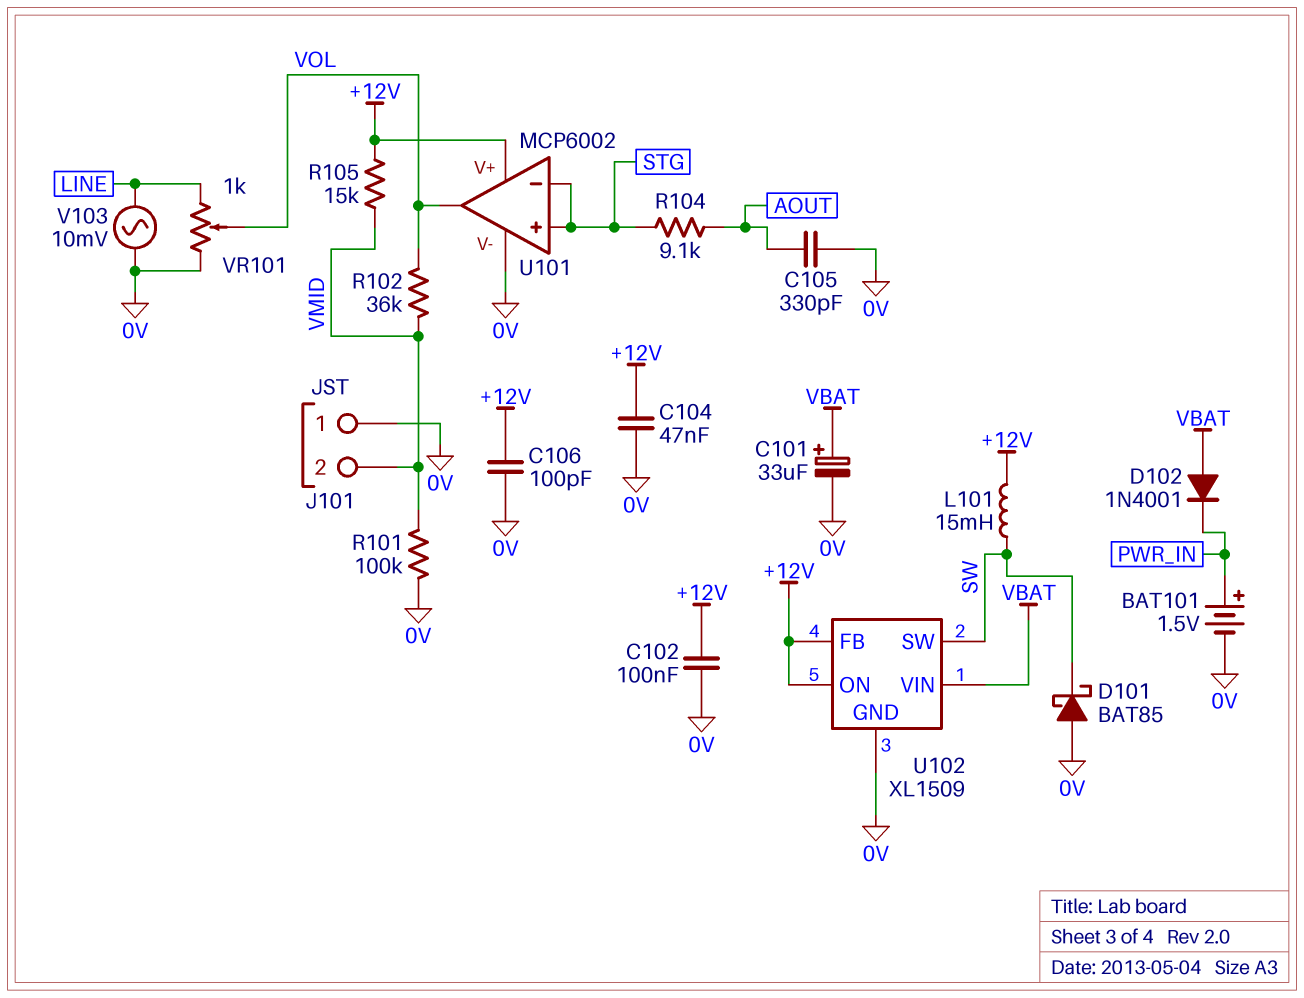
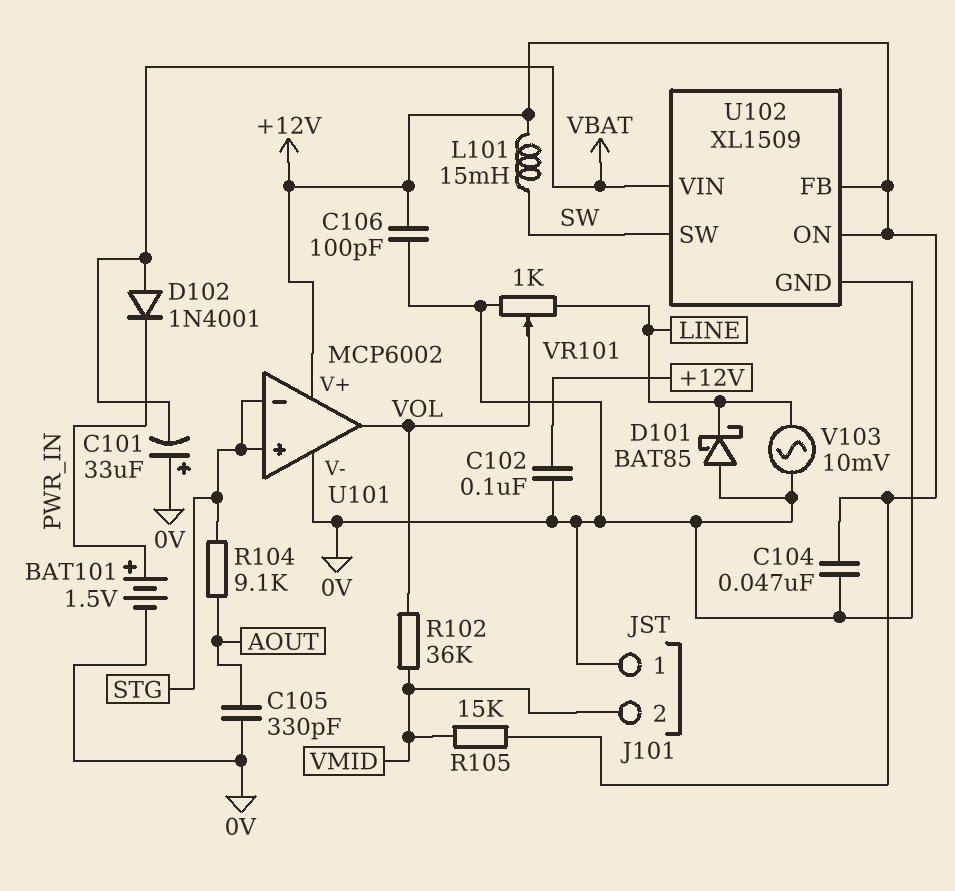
C101: 33uF (plus VBAT, minus 0V) -> 33uF (plus 0V, minus VBAT)
D101: schottky BAT85 (A 0V, K SW) -> schottky BAT85 (A 0V, K LINE)
R101: 100k (0V, VMID) -> none

